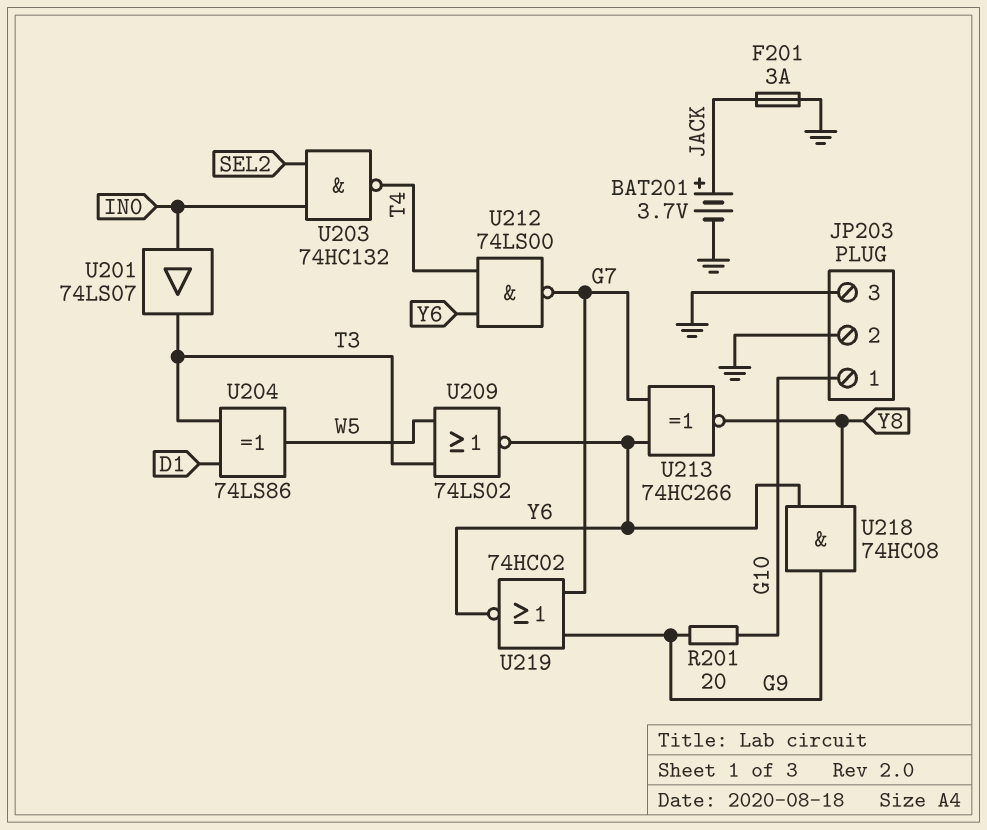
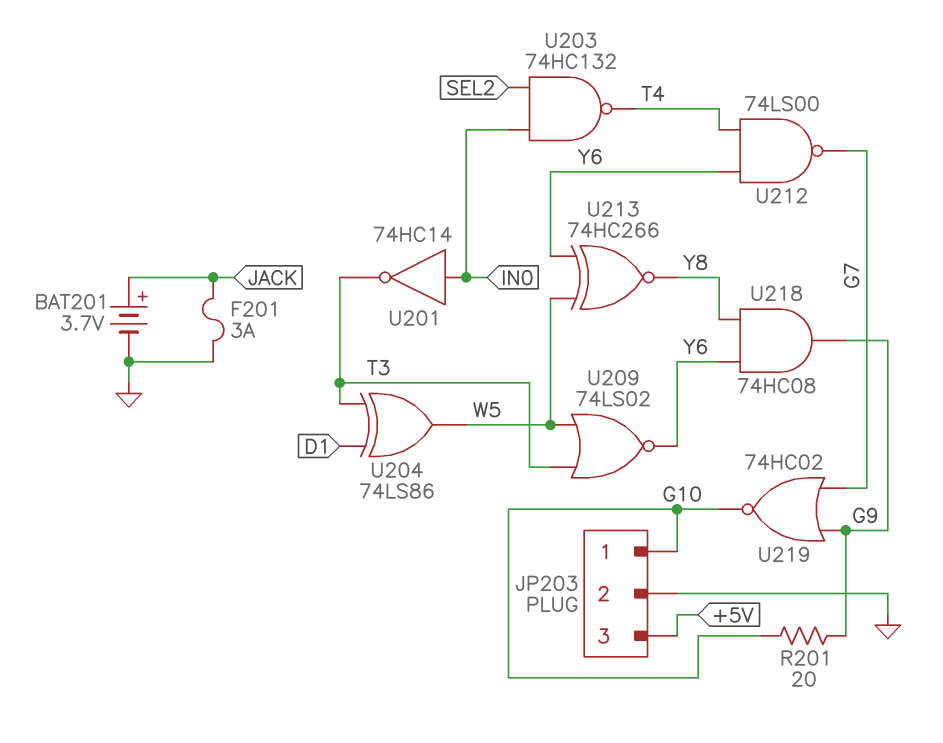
JP203 pin 3: GND -> +5V
U201: buffer 74LS07 (in IN0, out T3) -> NOT 74HC14 (in IN0, out T3)
U213: XNOR 74HC266 (in G7, in Y6, out Y8) -> XNOR 74HC266 (in W5, in Y6, out Y8)
U219: NOR 74HC02 (in G7, in G9, out Y6) -> NOR 74HC02 (in G7, in G9, out G10)

